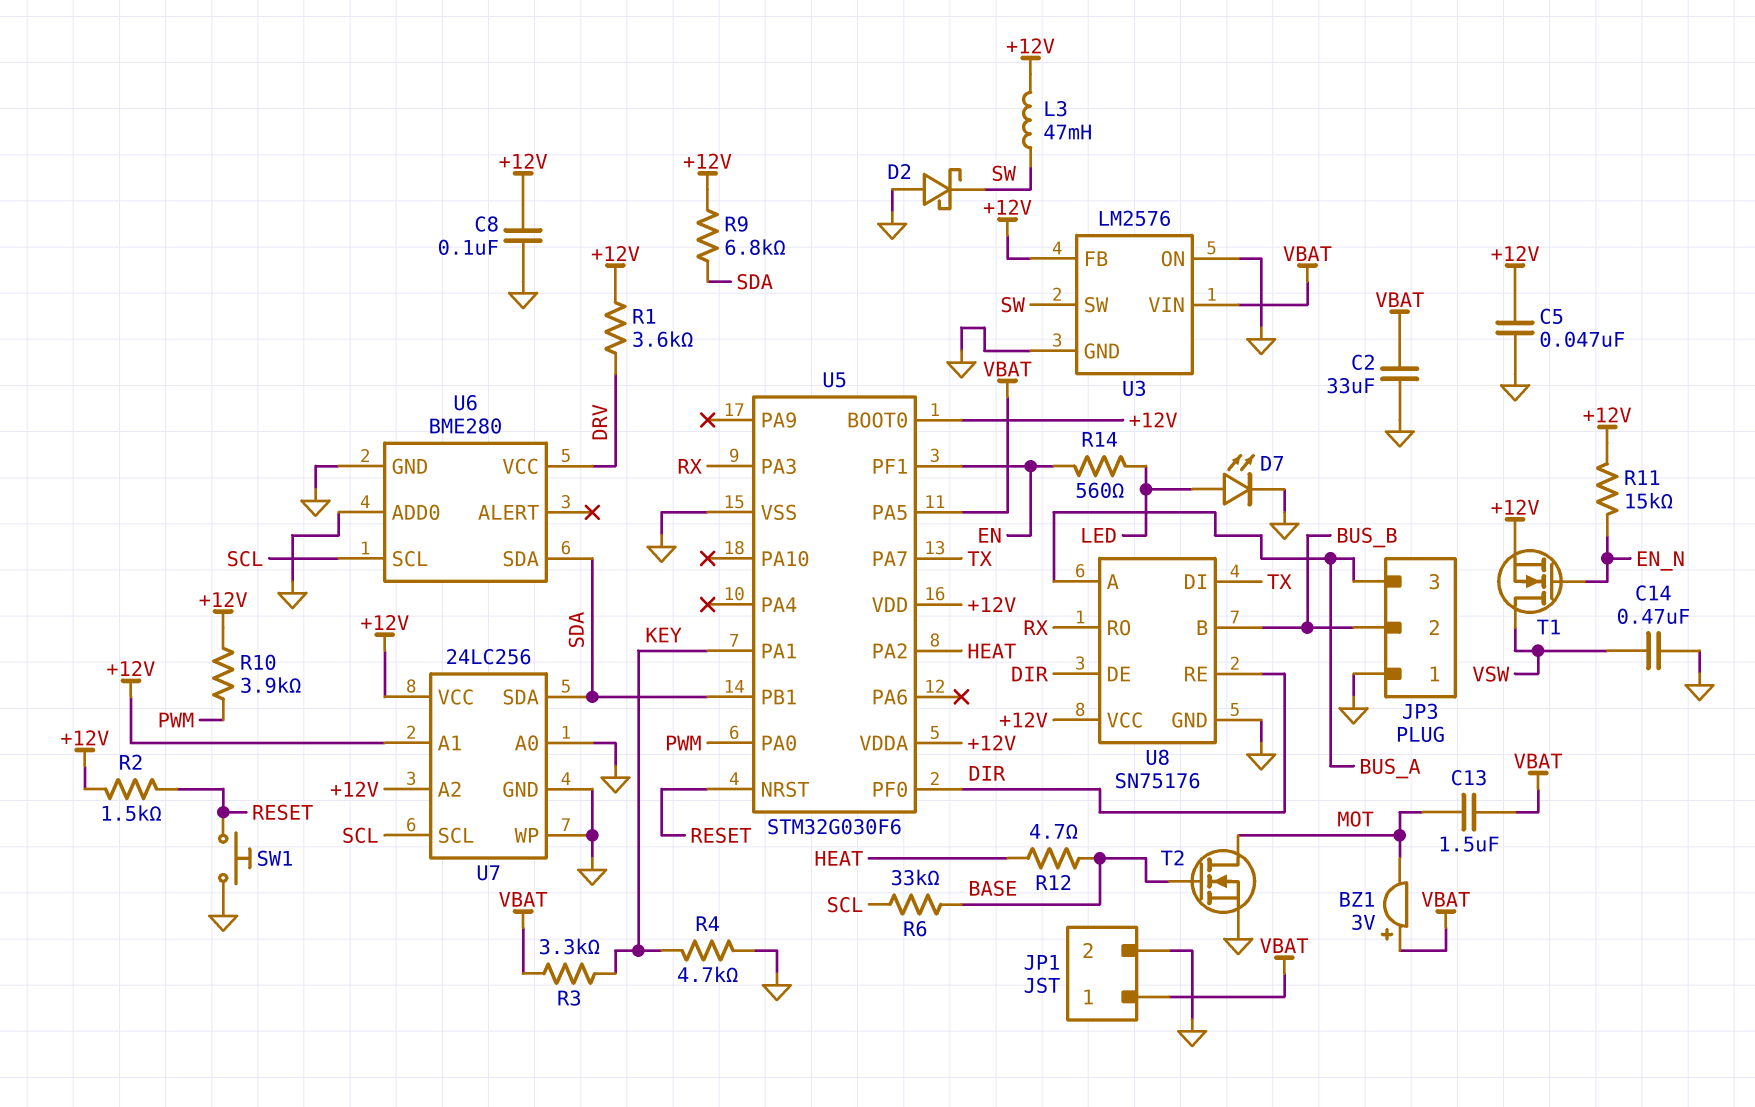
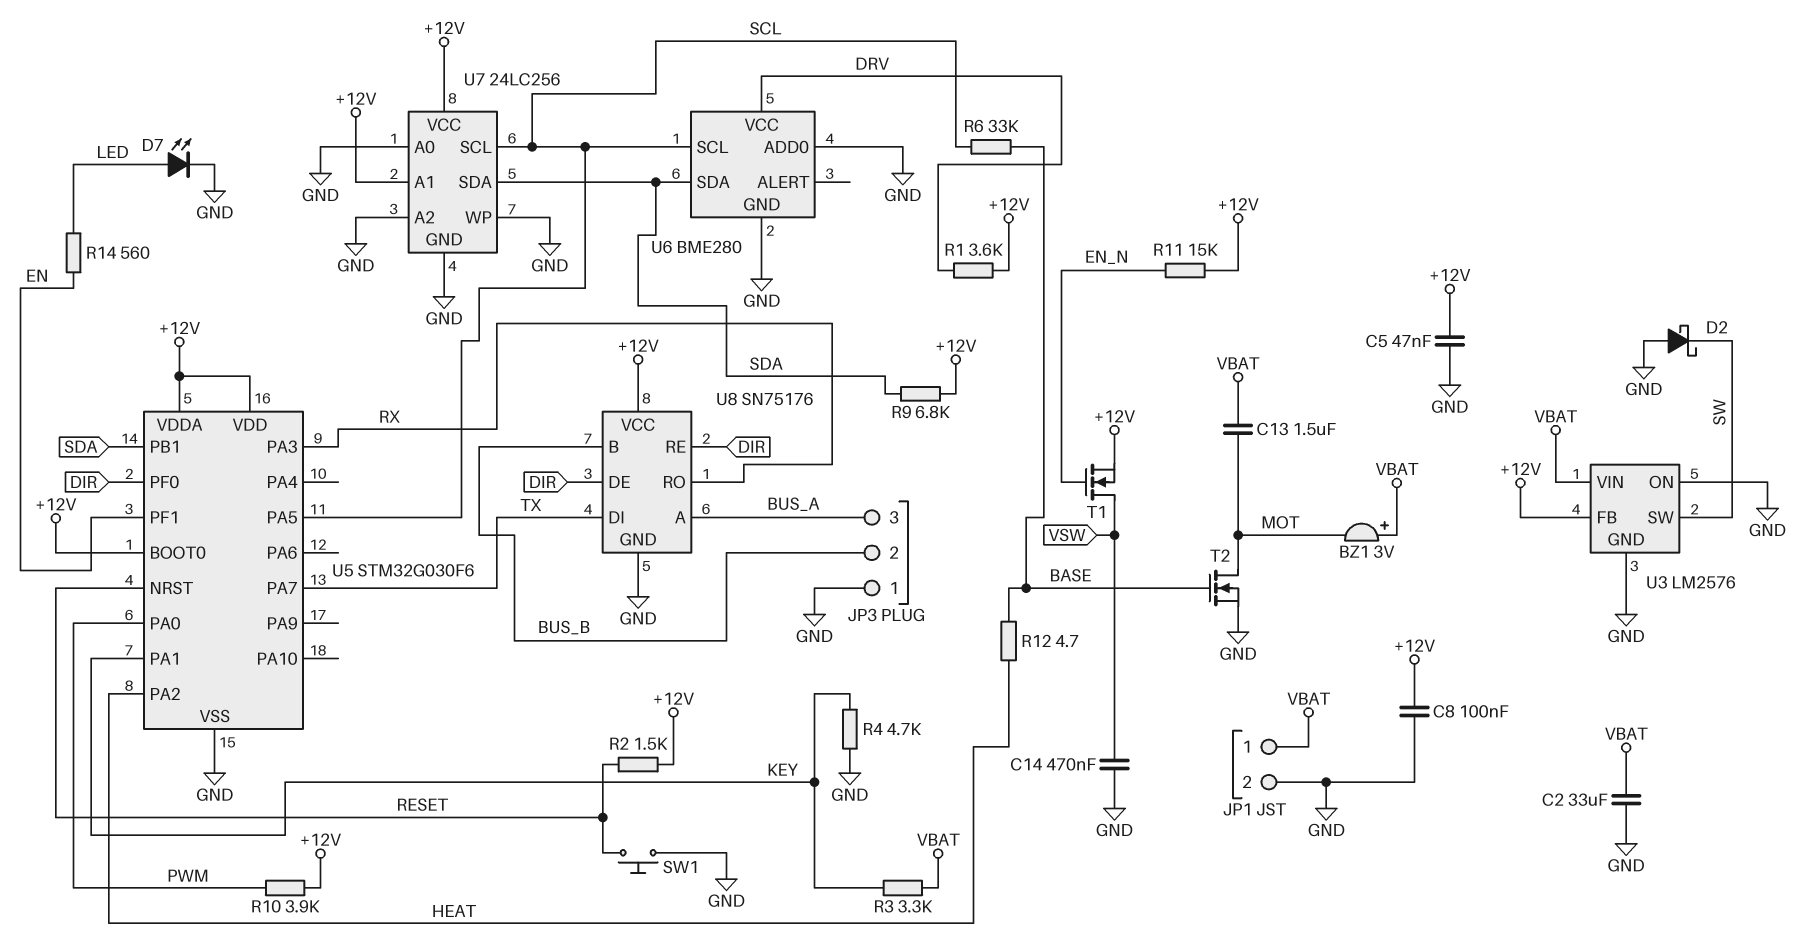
L3: 47mH (+12V, SW) -> none
U5 pin PA5: VBAT -> SCL
U7 pin A2: +12V -> GND

